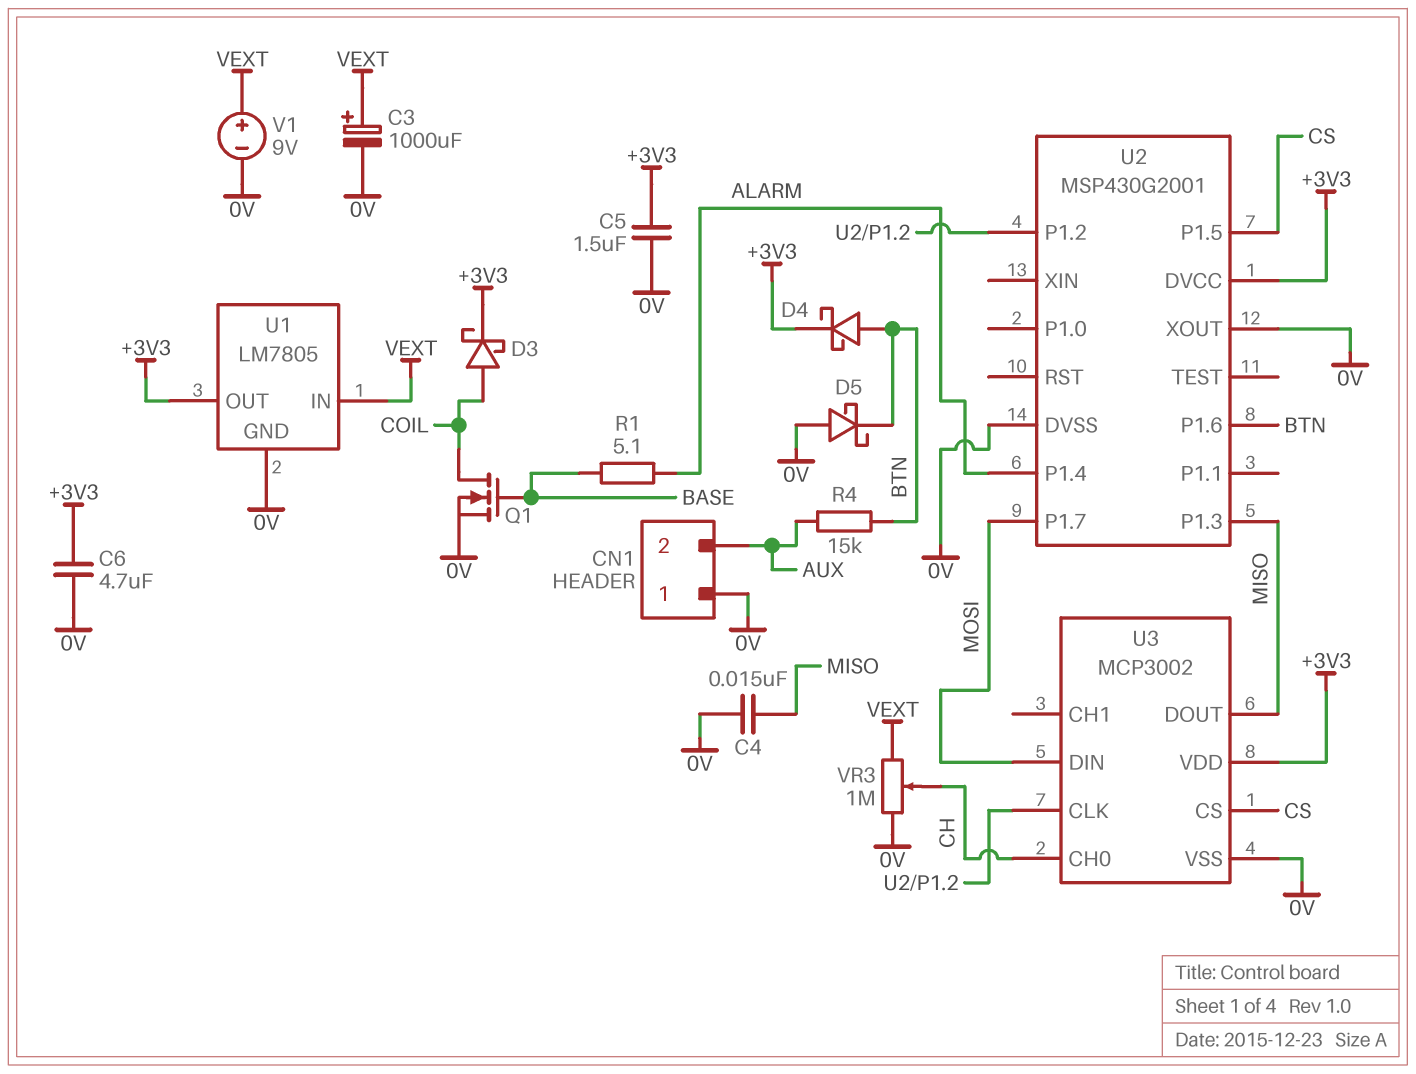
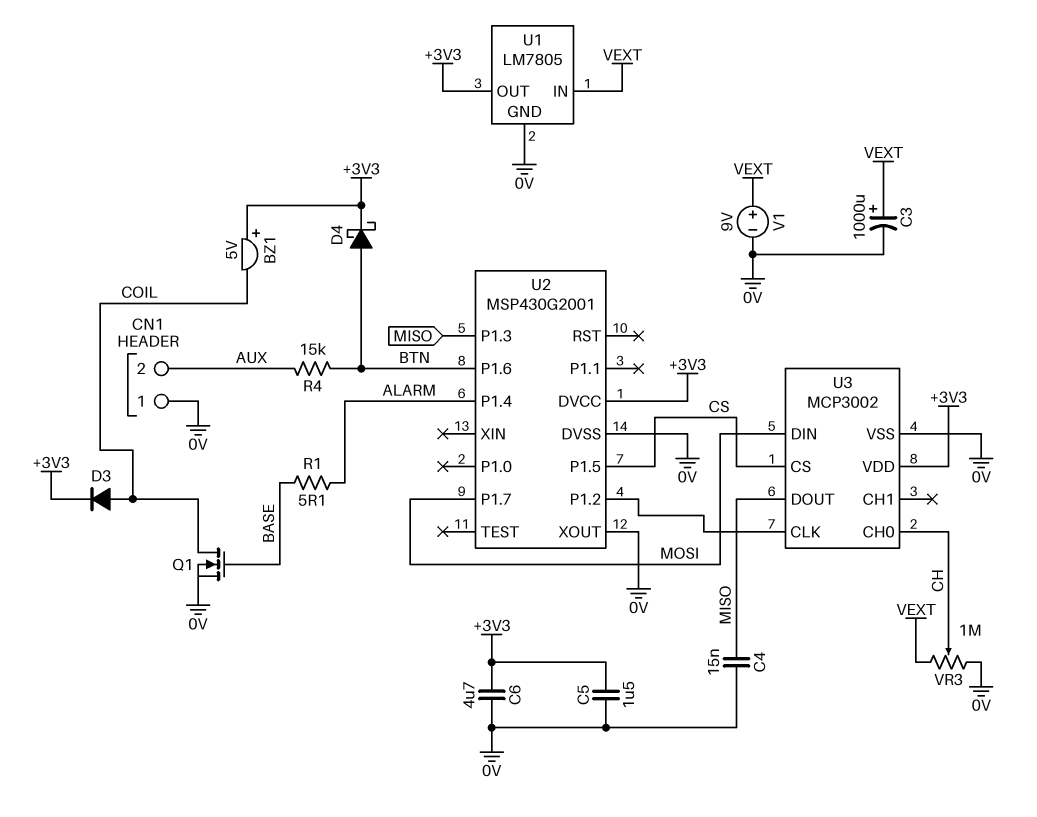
BZ1: none -> buzzer 5V (plus +3V3, minus COIL)
D3: schottky (A COIL, K +3V3) -> diode (A COIL, K +3V3)
D5: schottky (A 0V, K BTN) -> none

